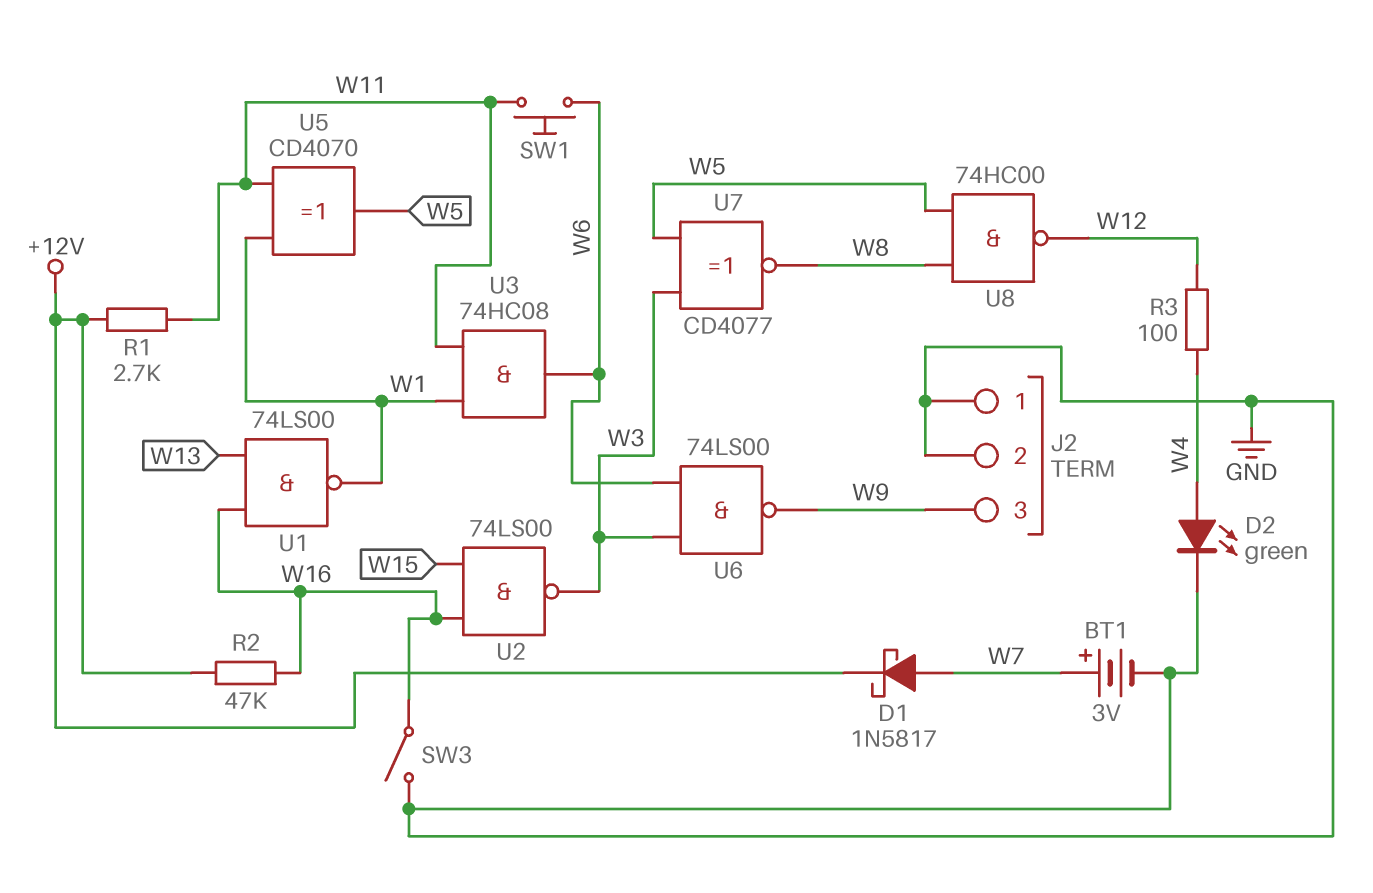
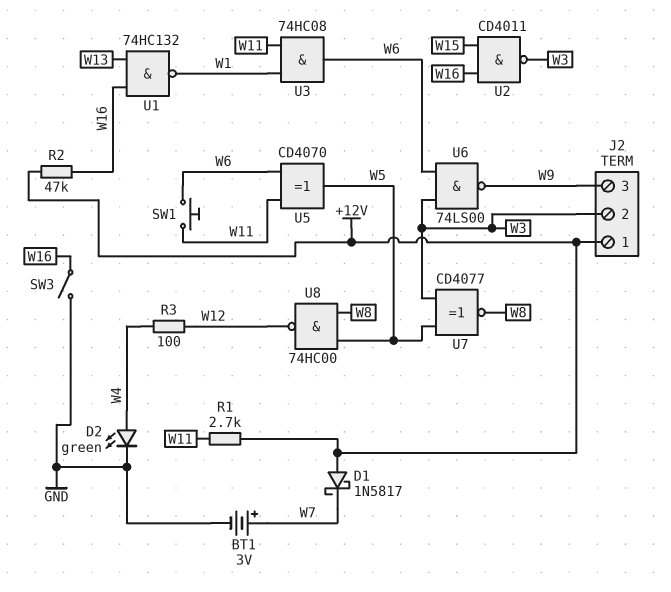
D1: schottky 1N5817 (A W7, K +12V) -> schottky 1N5817 (A +12V, K W7)
J2 pin 1: GND -> +12V
J2 pin 2: GND -> W3
U1: NAND 74LS00 (in W13, in W16, out W1) -> NAND 74HC132 (in W13, in W16, out W1)
U2: NAND 74LS00 (in W15, in W16, out W3) -> NAND CD4011 (in W15, in W16, out W3)
U5: XOR CD4070 (in W1, in W11, out W5) -> XOR CD4070 (in W6, in W11, out W5)

